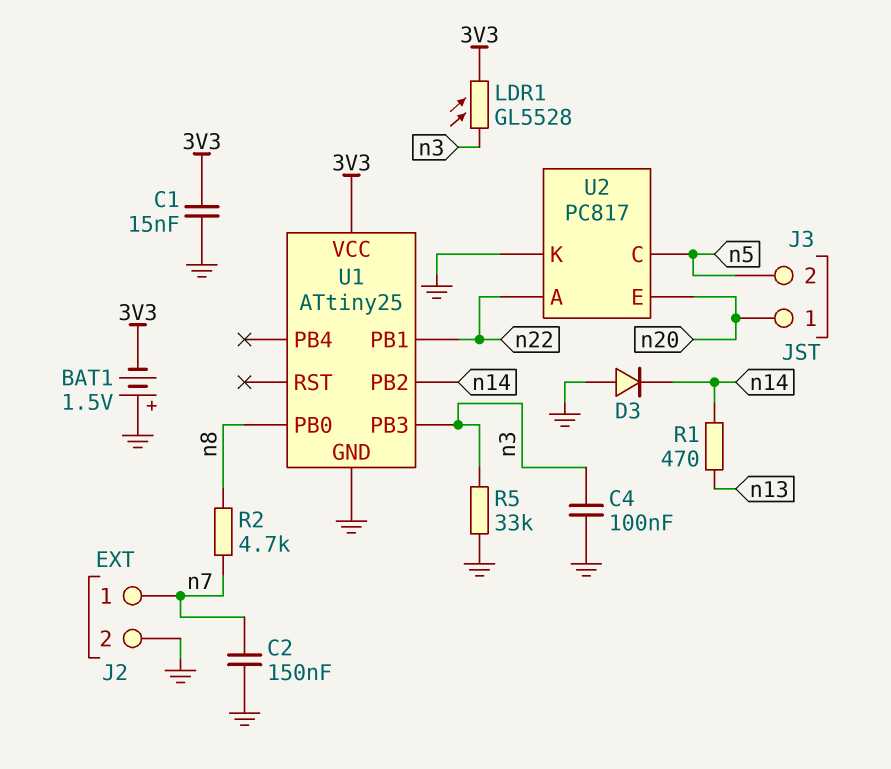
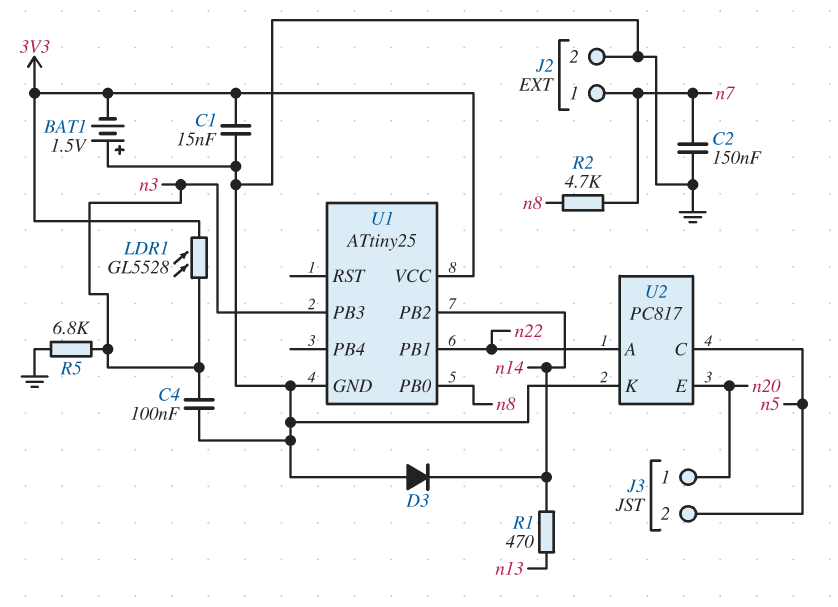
R5: 33k (GND, n3) -> 6.8k (GND, n3)

